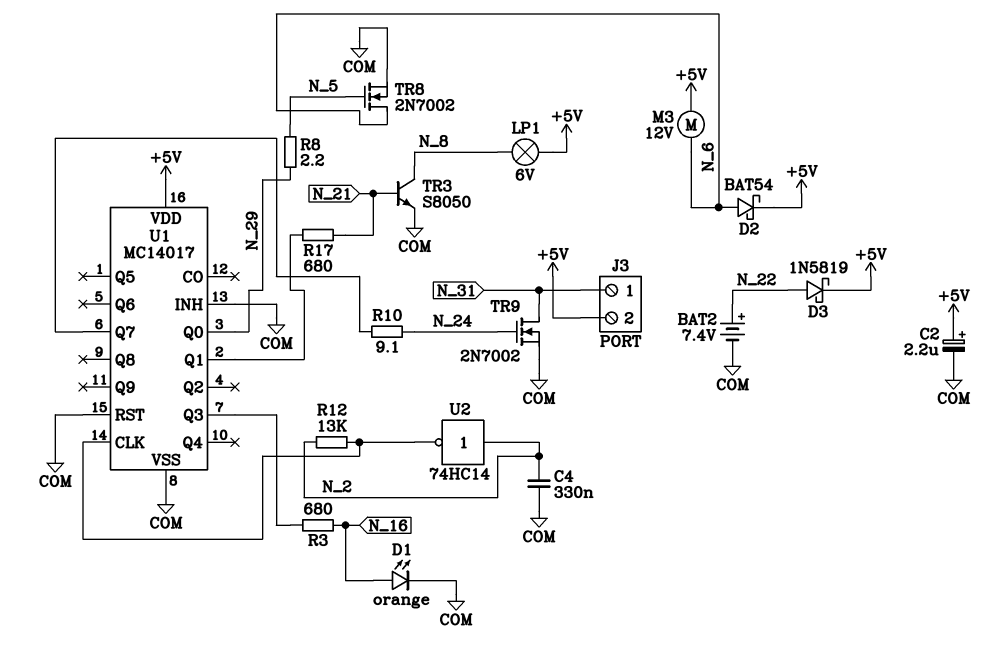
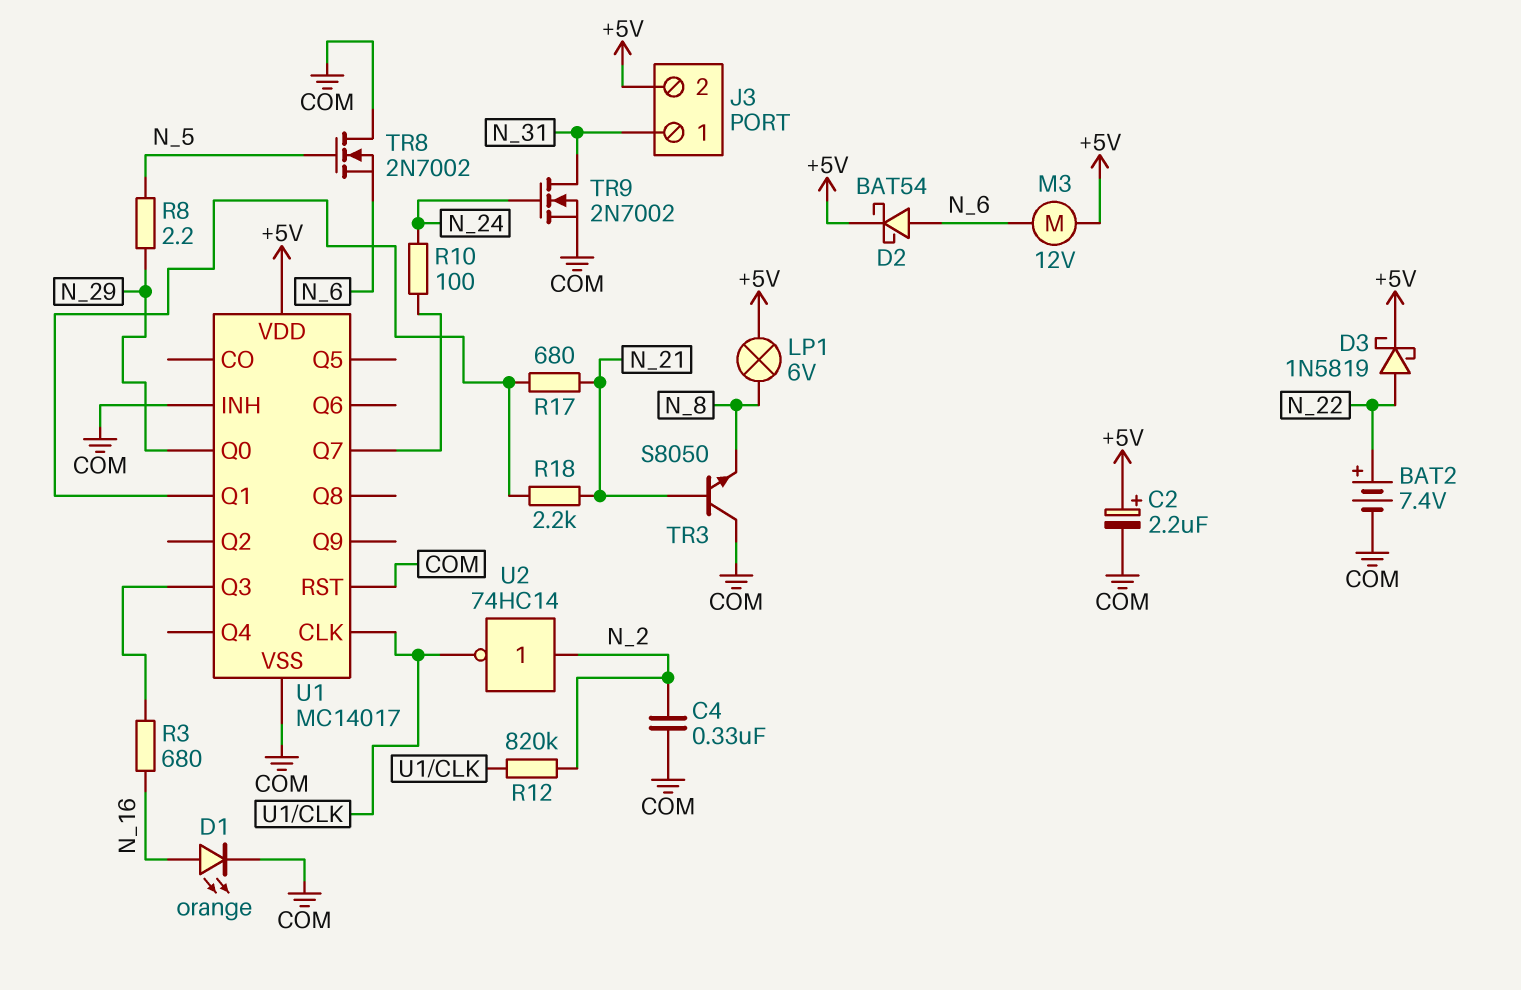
R10: 9.1 (N_24, U1/Q7) -> 100 (N_24, U1/Q7)
R12: 13k (N_2, U1/CLK) -> 820k (N_2, U1/CLK)
R18: none -> 2.2k (N_21, U1/Q1)
TR3: NPN S8050 (B N_21, C N_8, E COM) -> NPN S8050 (B N_21, C COM, E N_8)
TR8: NMOS 2N7002 (G N_5, D N_6, S COM) -> NMOS 2N7002 (G N_5, D COM, S N_6)

